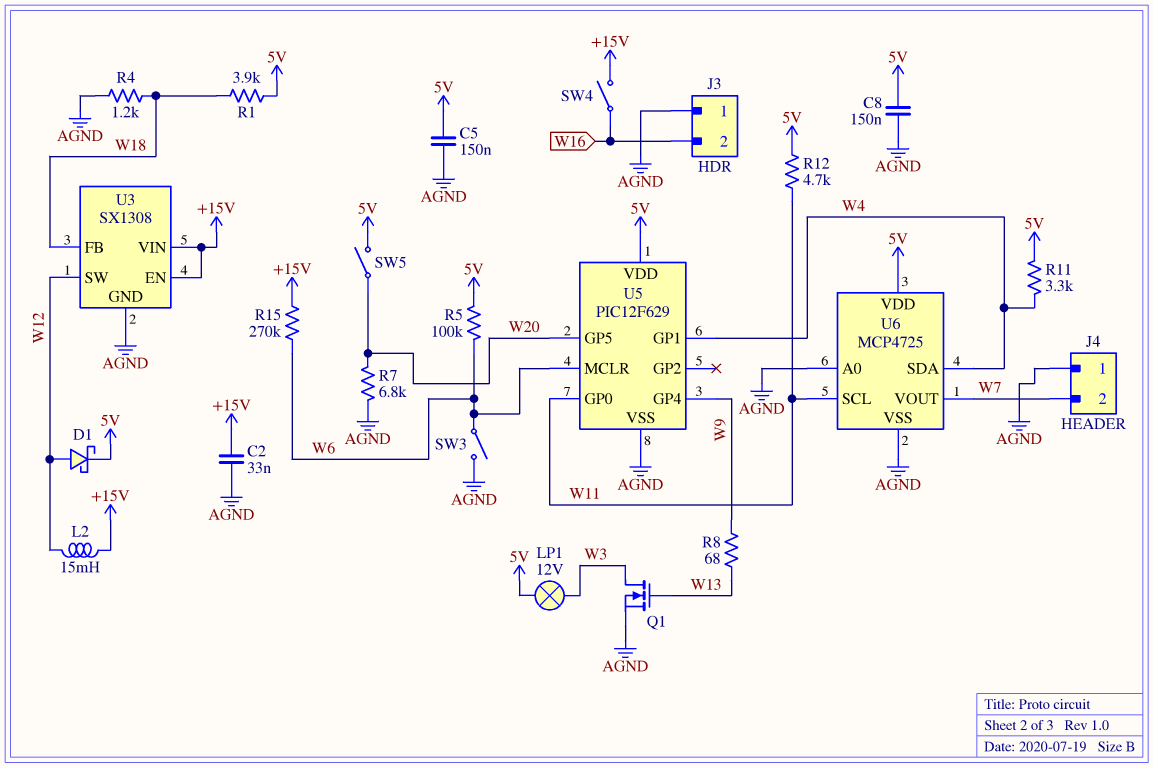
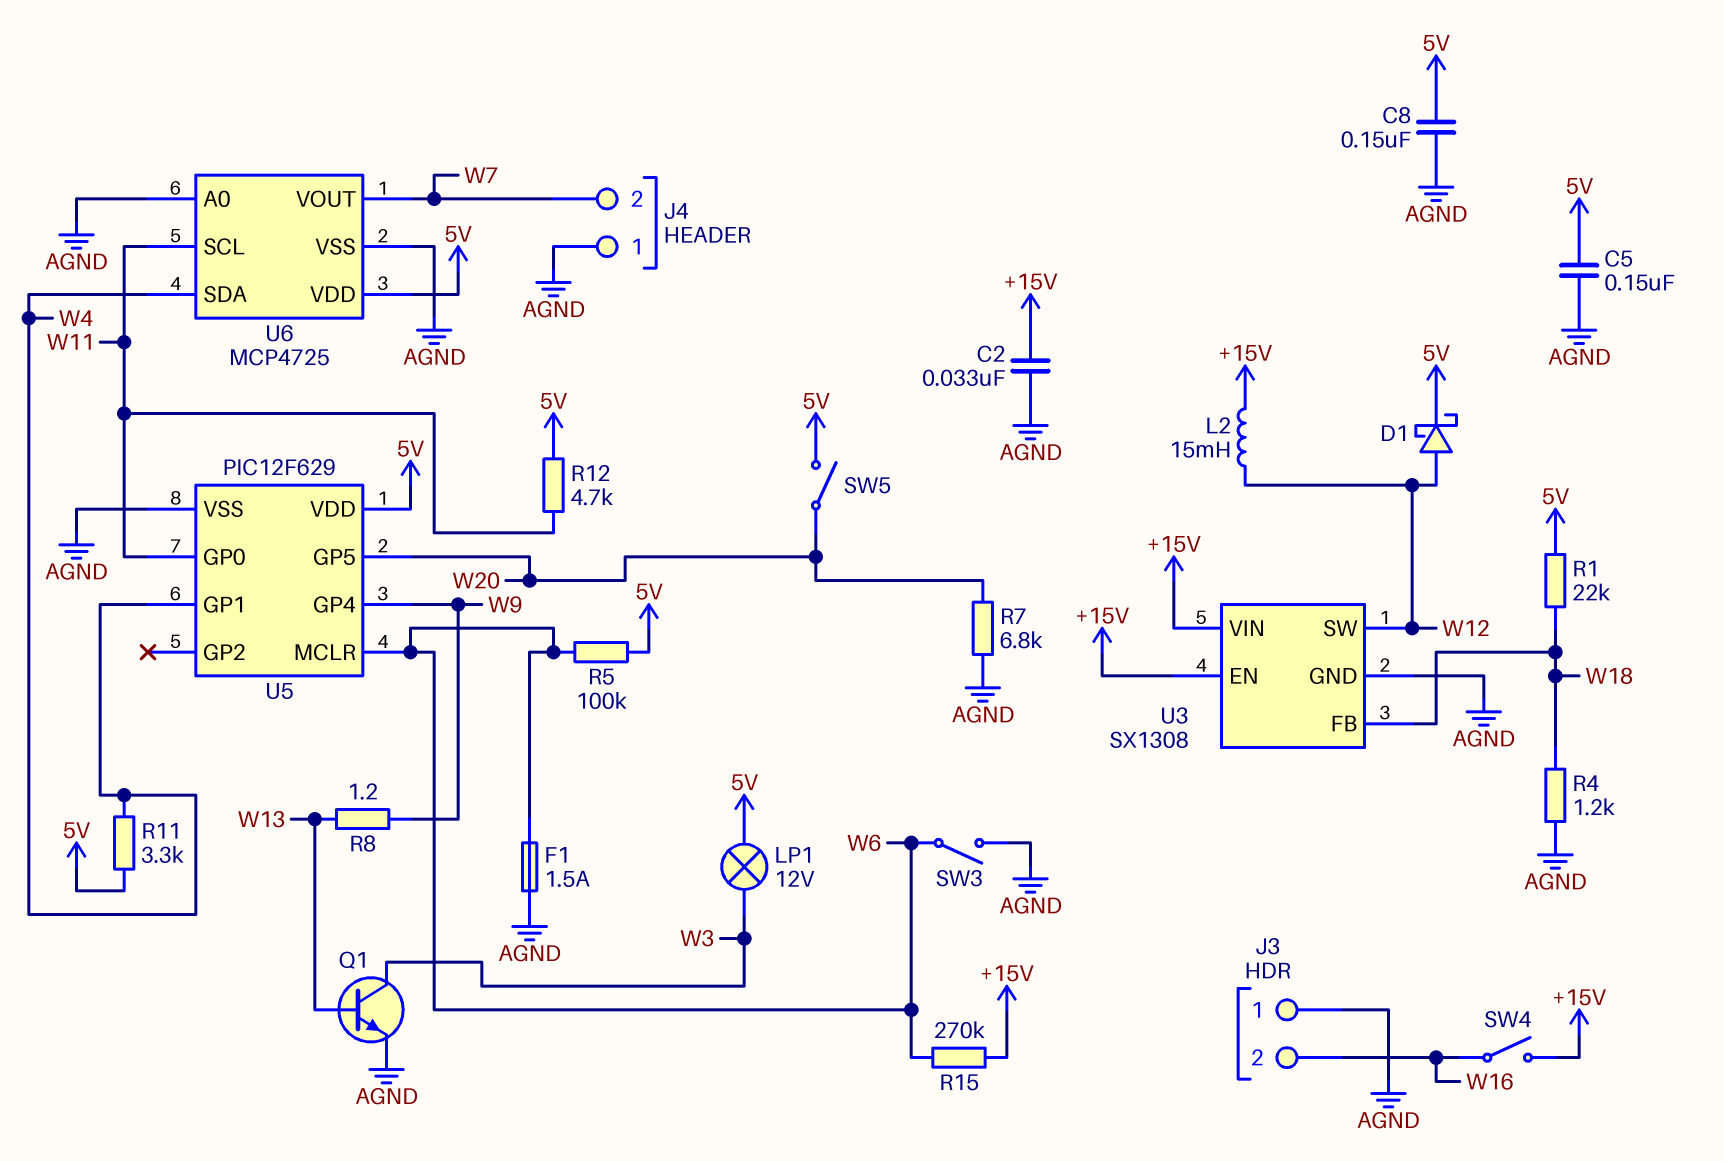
F1: none -> 1.5A (AGND, W6)
Q1: NMOS (G W13, D W3, S AGND) -> NPN (B W13, C W3, E AGND)
R1: 3.9k (5V, W18) -> 22k (5V, W18)
R8: 68 (W9, W13) -> 1.2 (W9, W13)

